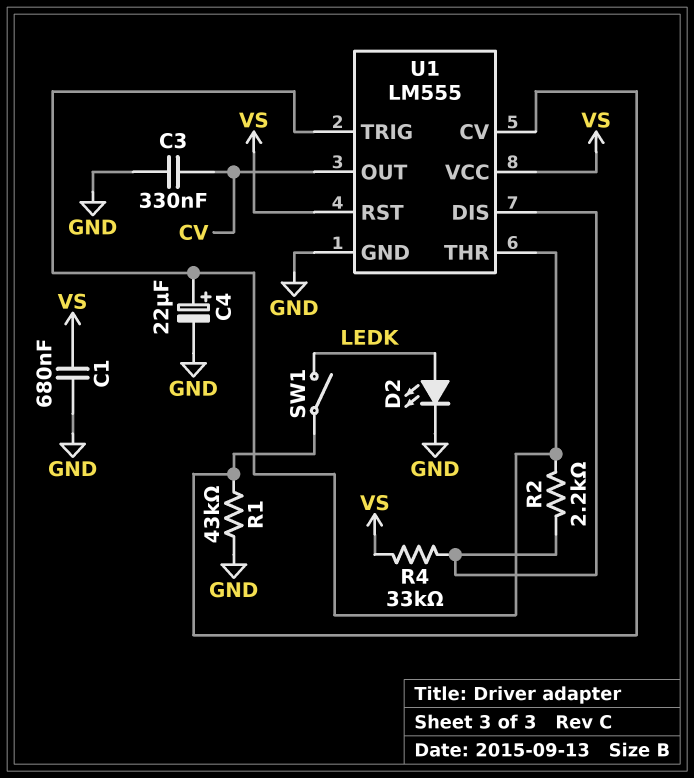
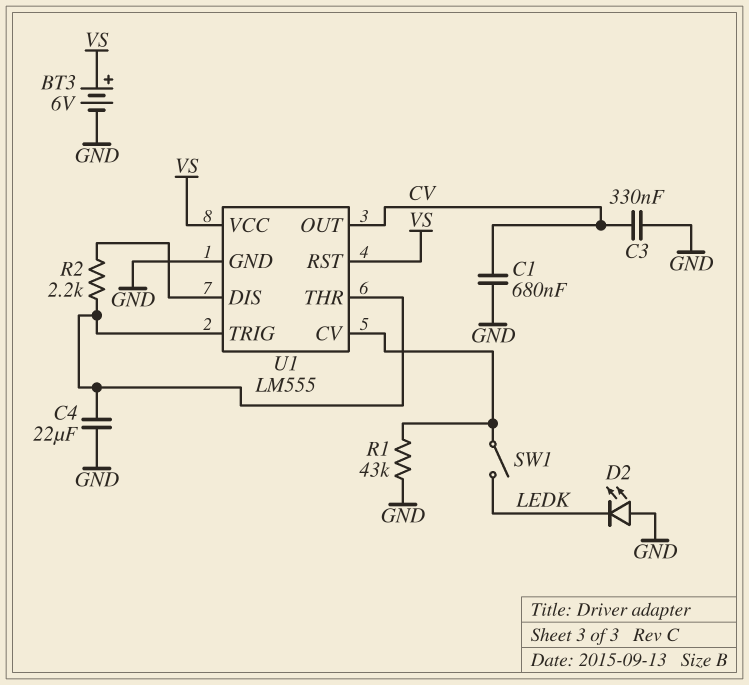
BT3: none -> 6V (plus VS, minus GND)
C1: 680nF (GND, VS) -> 680nF (CV, GND)
C4: 22uF (plus U1/THR, minus GND) -> 22uF (GND, U1/THR)
D2: LED (A LEDK, K GND) -> LED (A GND, K LEDK)
R4: 33k (U1/DIS, VS) -> none

